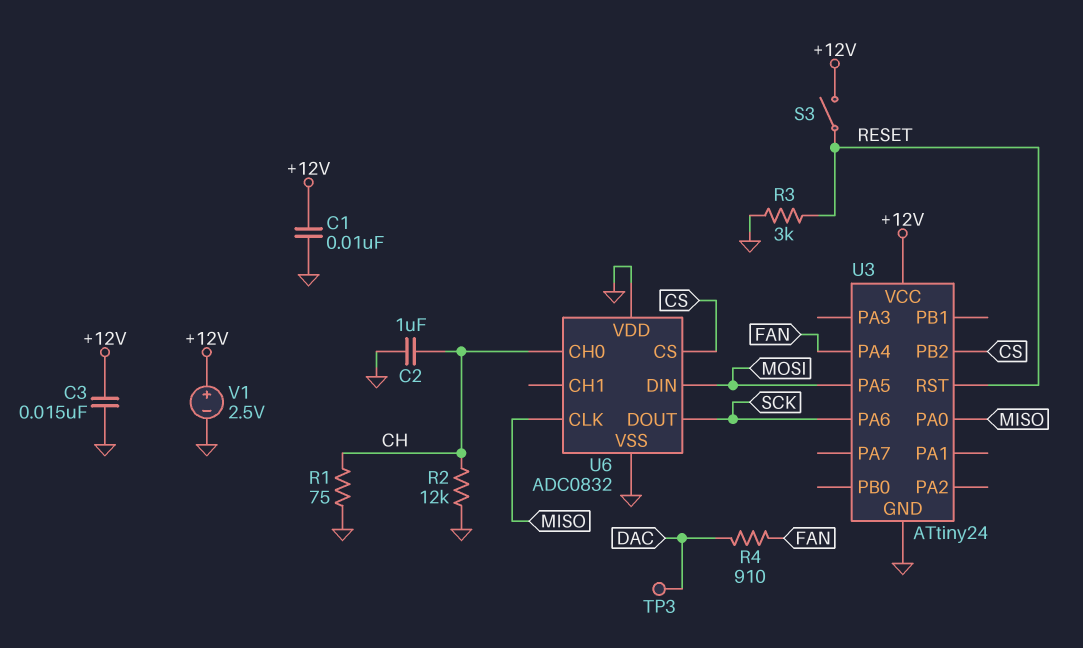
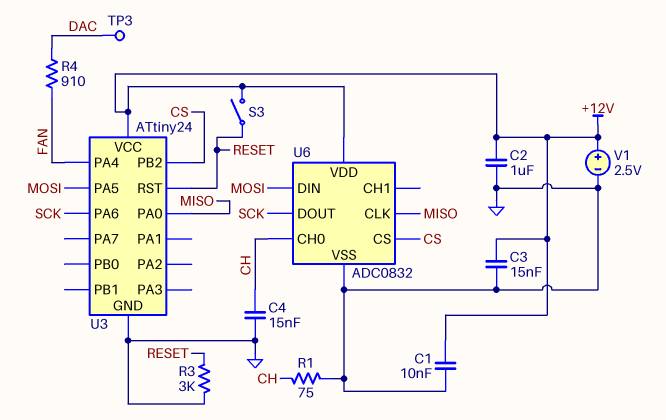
C2: 1uF (CH, GND) -> 1uF (+12V, GND)
C4: none -> 15nF (CH, GND)
R2: 12k (CH, GND) -> none
U6 pin VDD: GND -> +12V

